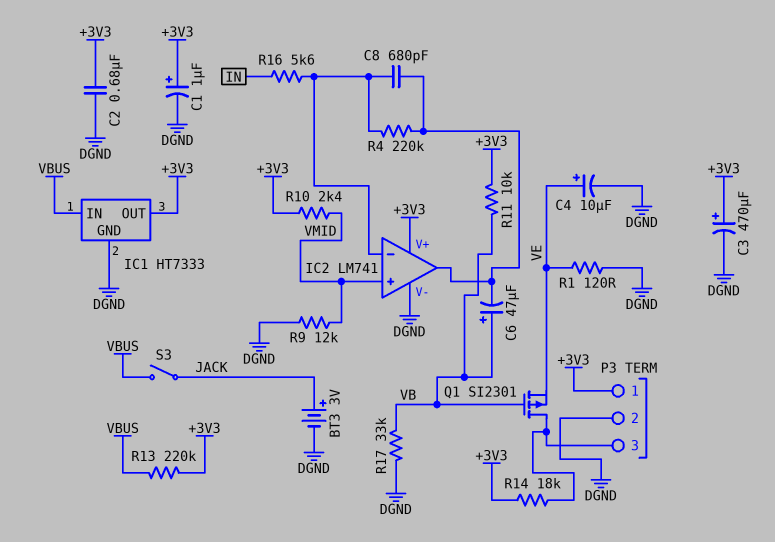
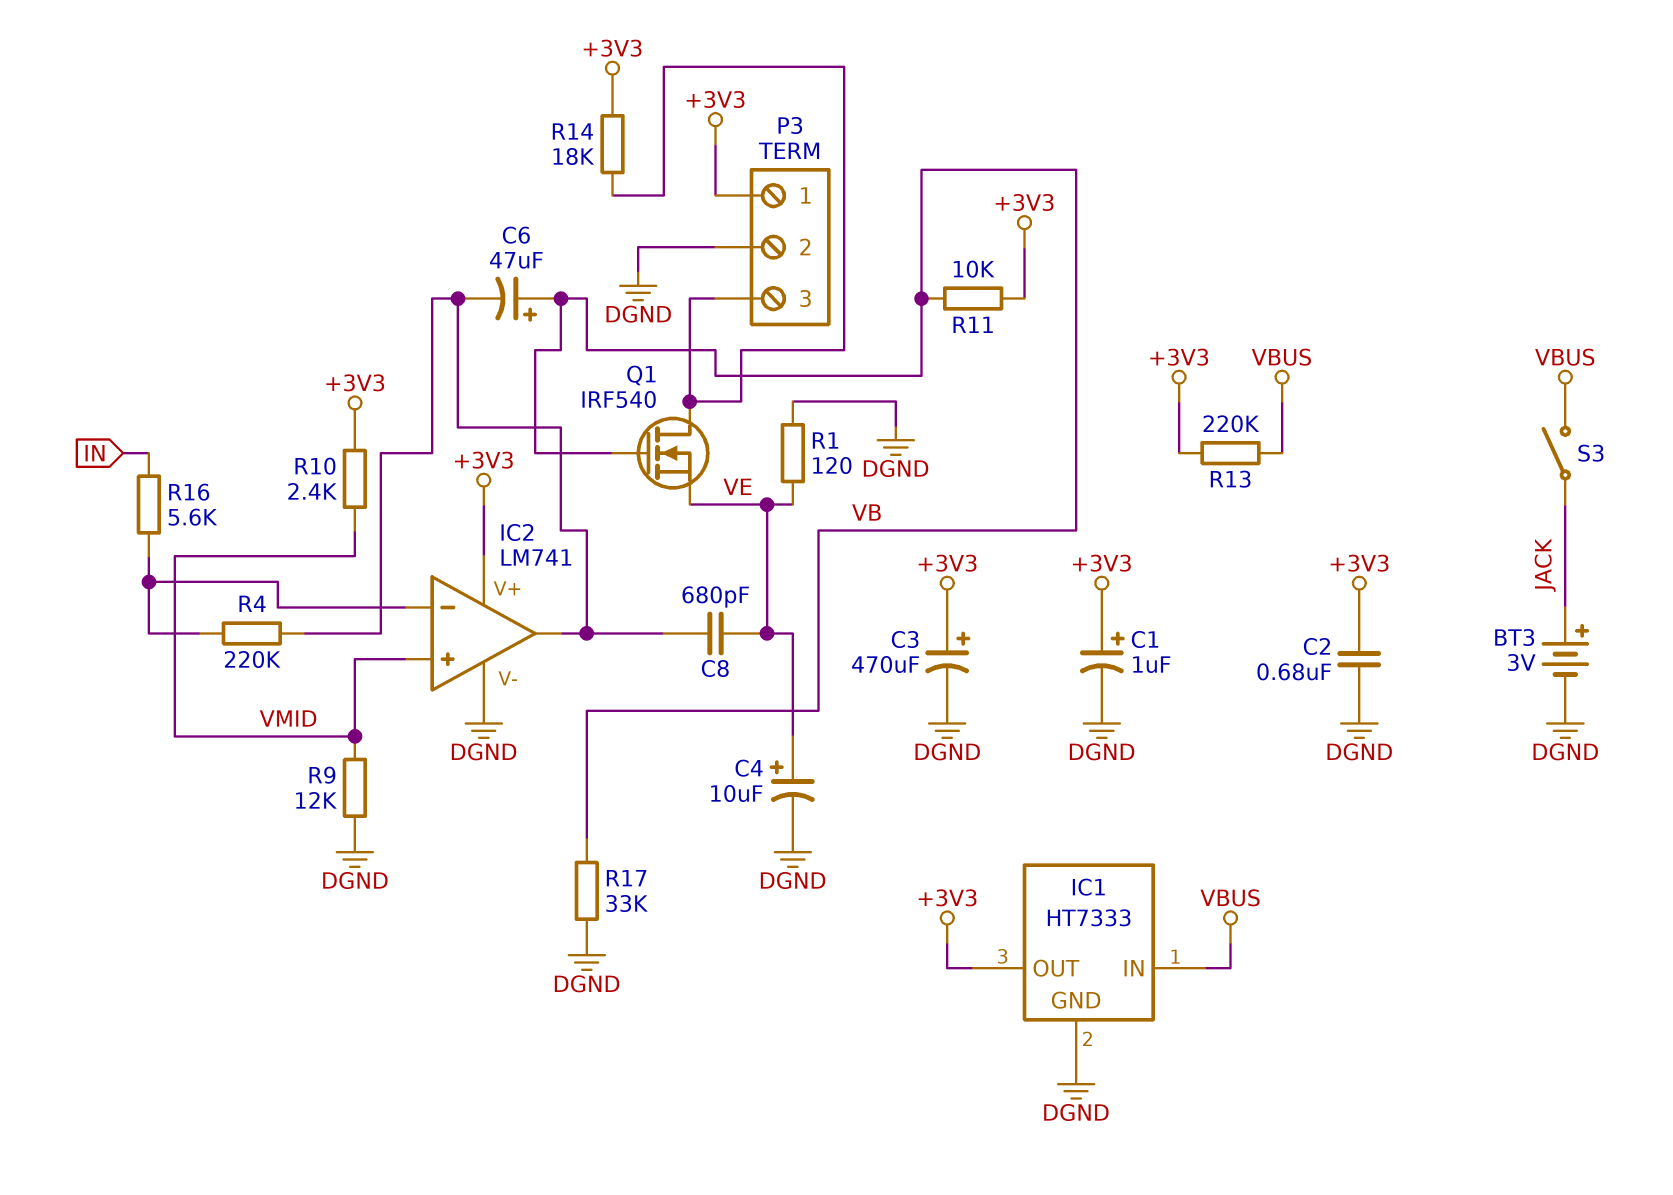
C8: 680pF (IC2/in-, IC2/out) -> 680pF (IC2/out, VE)
Q1: PMOS SI2301 (G VB, D P3/3, S VE) -> NMOS IRF540 (G VB, D P3/3, S VE)

